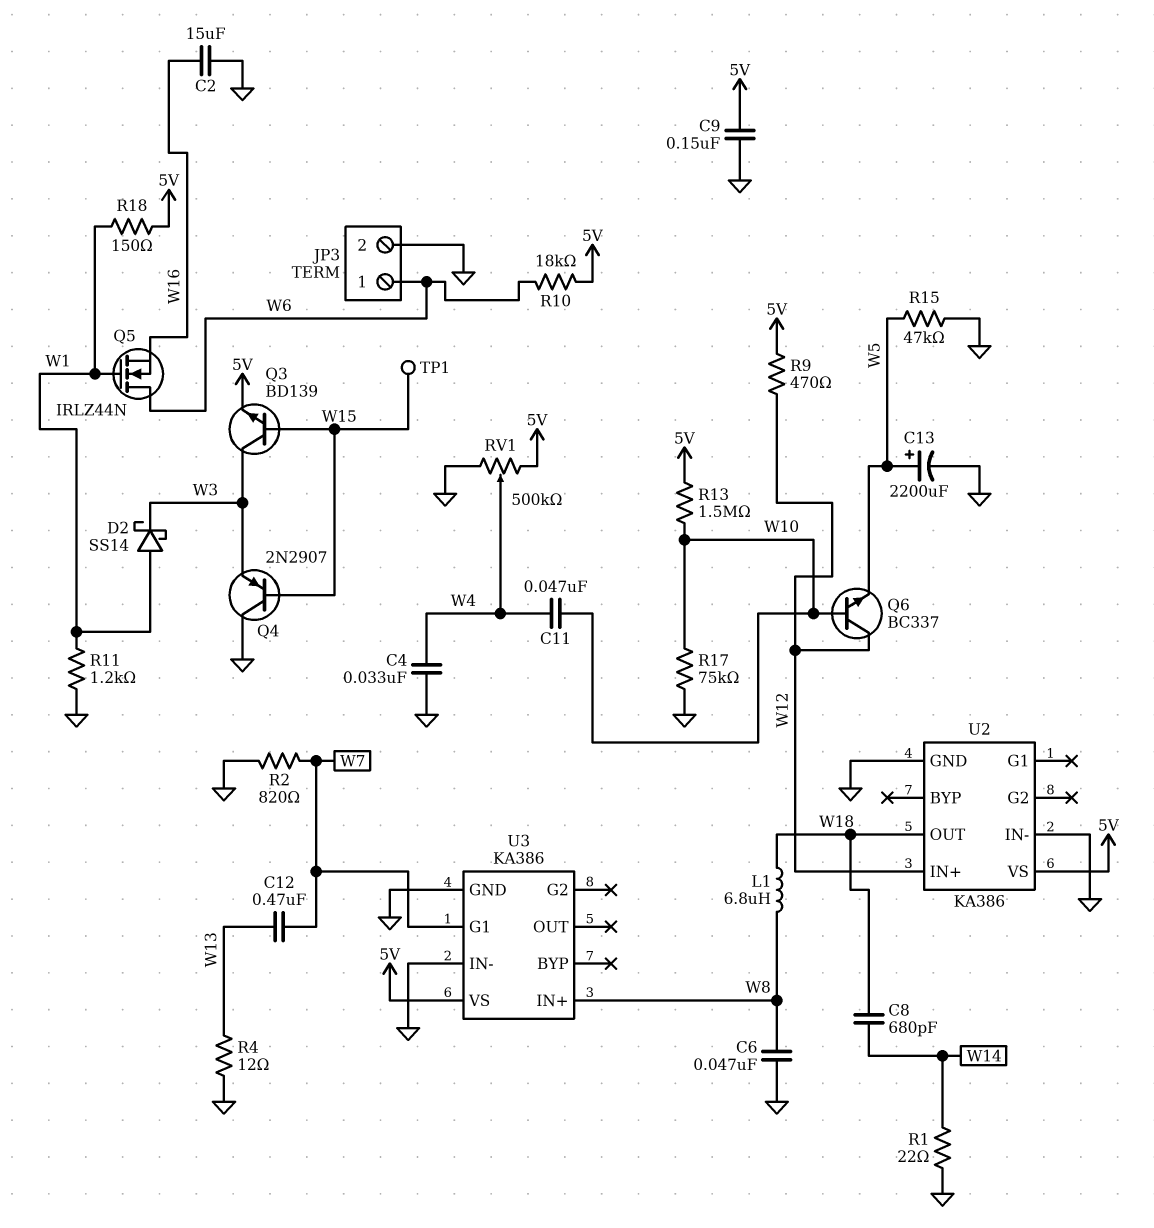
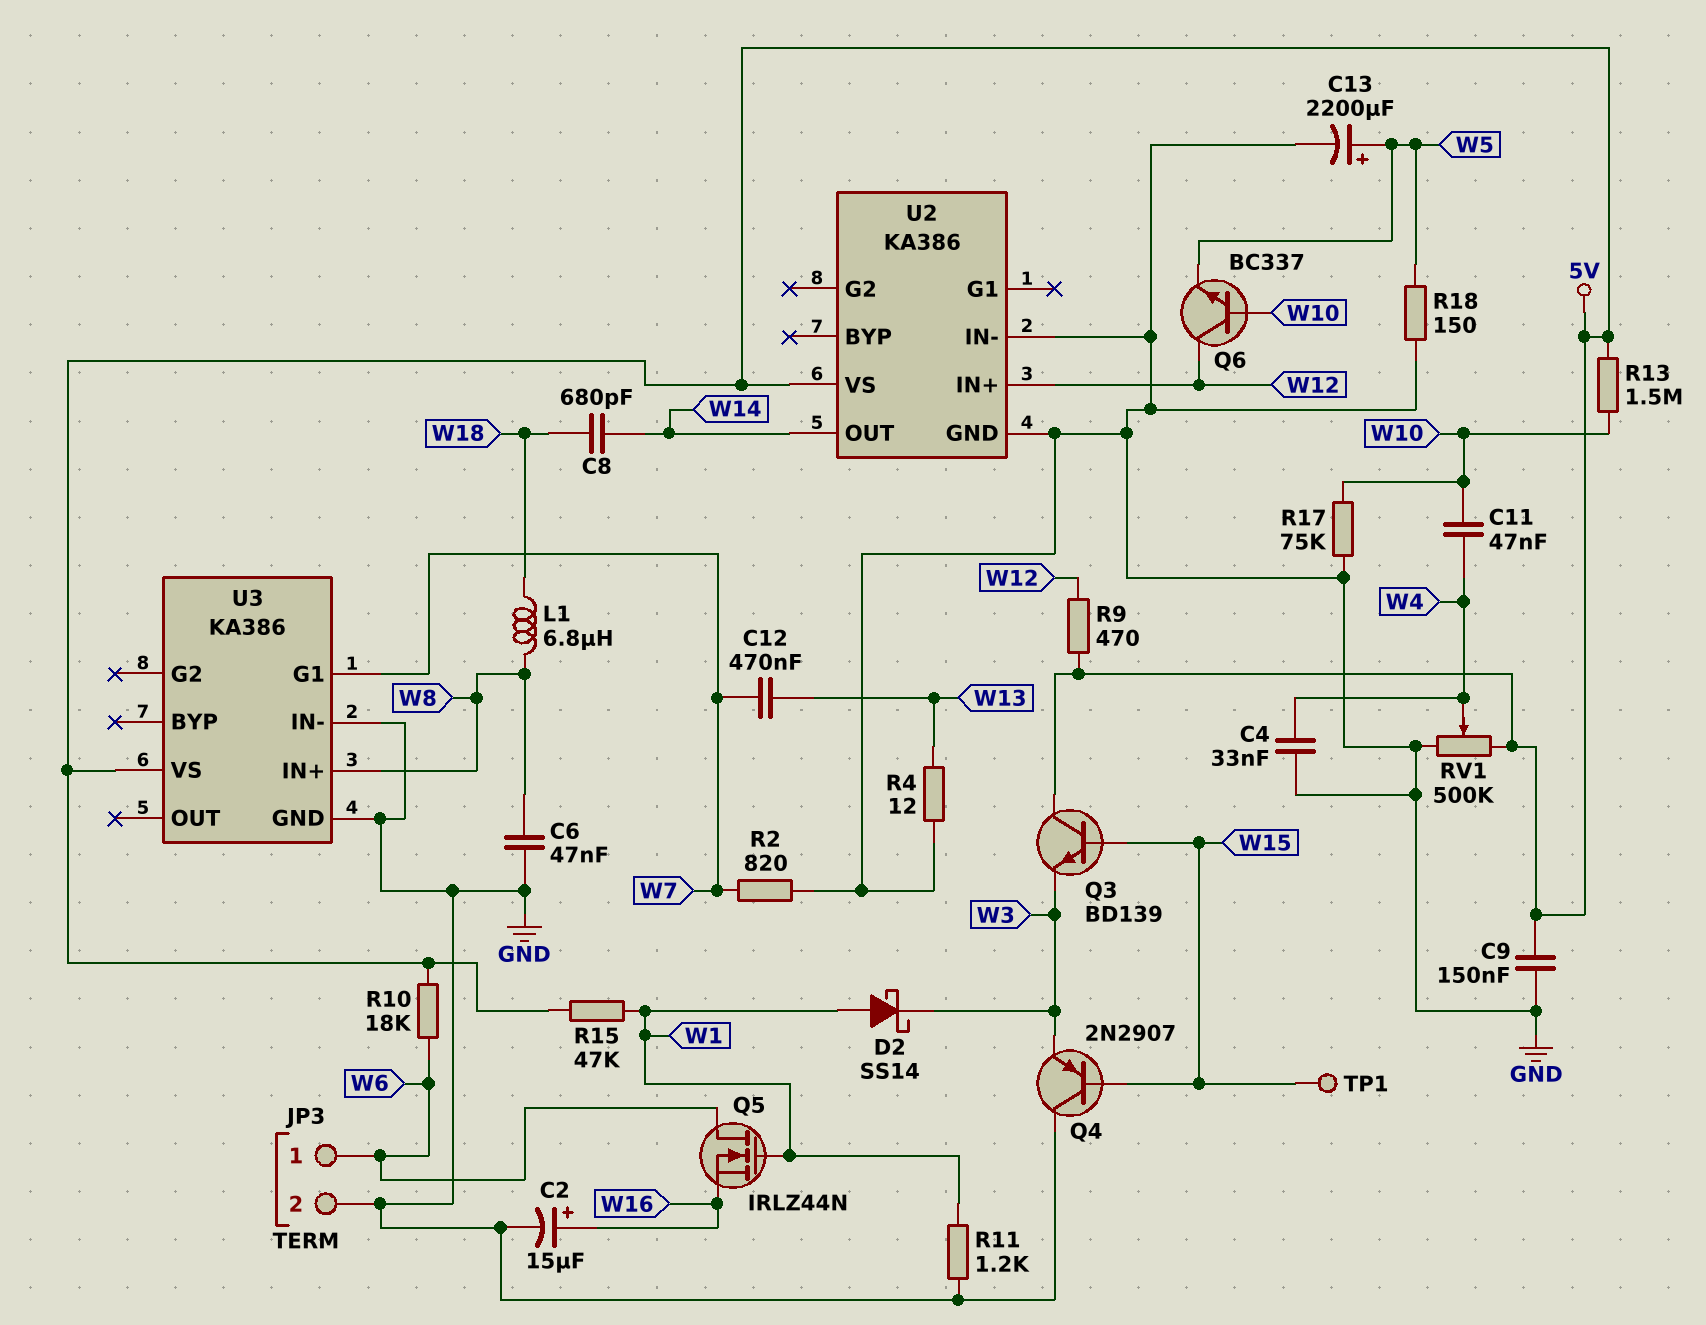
C2: 15uF (GND, W16) -> 15uF (plus W16, minus GND)
Q3: NPN BD139 (B W15, C W3, E 5V) -> NPN BD139 (B W15, C 5V, E W3)
R1: 22 (GND, W14) -> none
R15: 47k (GND, W5) -> 47k (5V, W1)
R18: 150 (5V, W1) -> 150 (GND, W5)
U2 pin OUT: W18 -> W14

